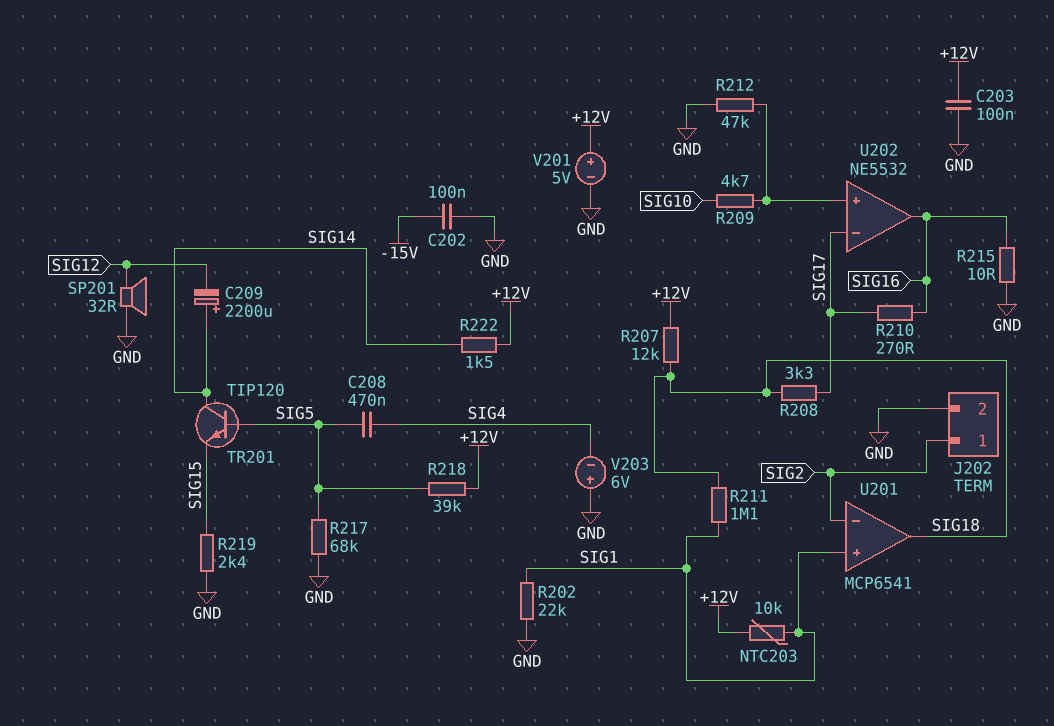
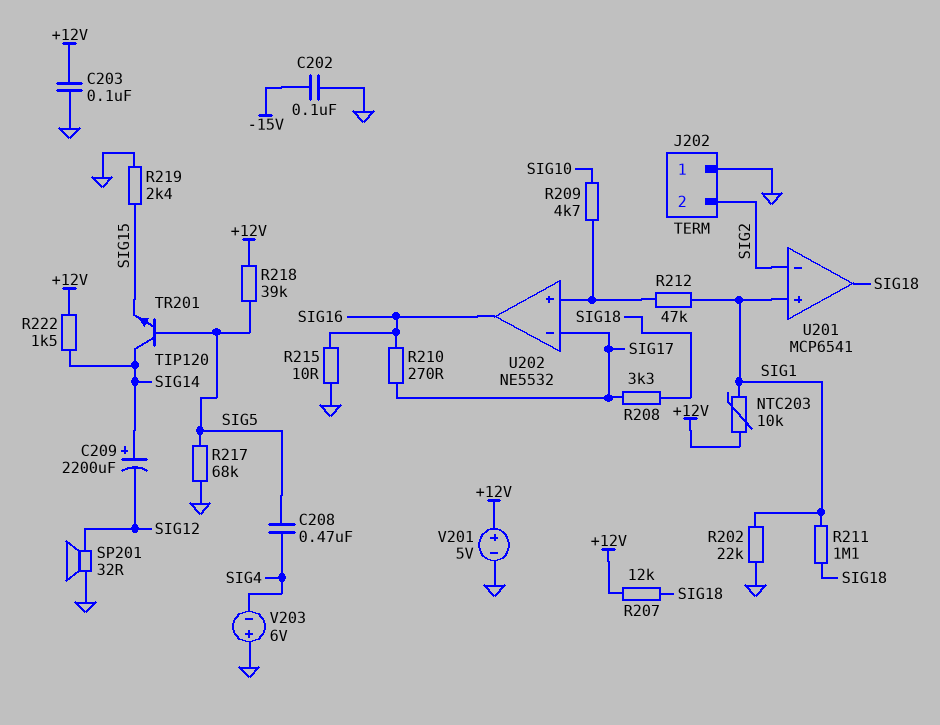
J202 pin 1: SIG2 -> GND
J202 pin 2: GND -> SIG2
R212: 47k (GND, U202/in+) -> 47k (SIG1, U202/in+)

